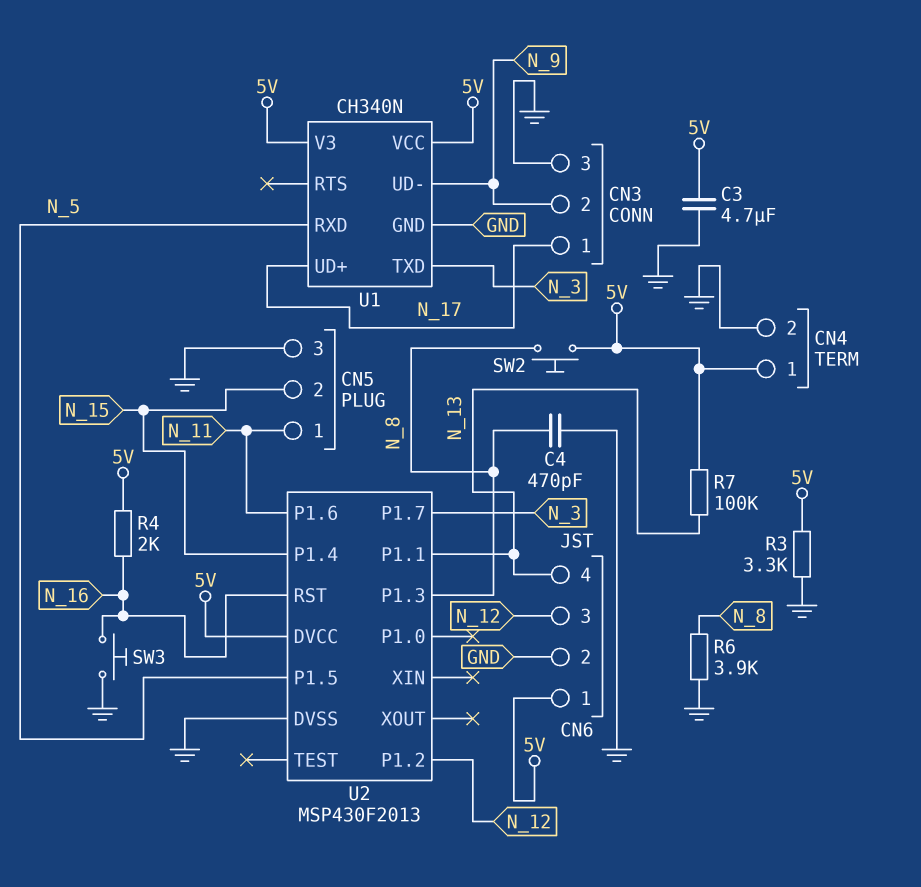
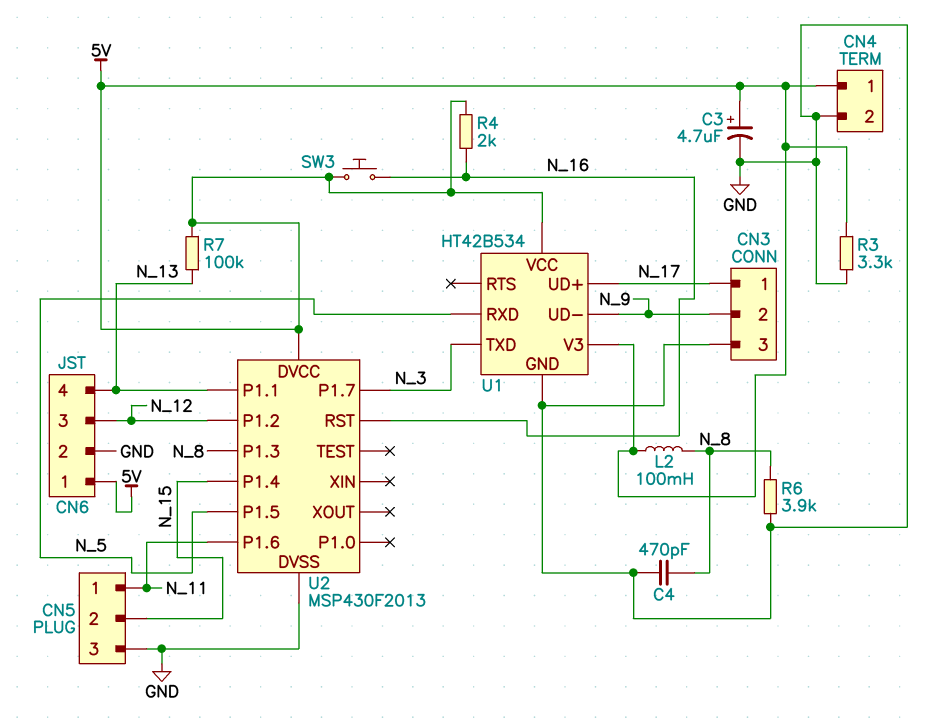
C3: 4.7uF (5V, GND) -> 4.7uF (plus 5V, minus GND)
L2: none -> 100mH (5V, N_8)
SW2: button (5V, N_8) -> none
SW3: button (GND, N_16) -> button (5V, N_16)
U1: CH340N -> HT42B534

